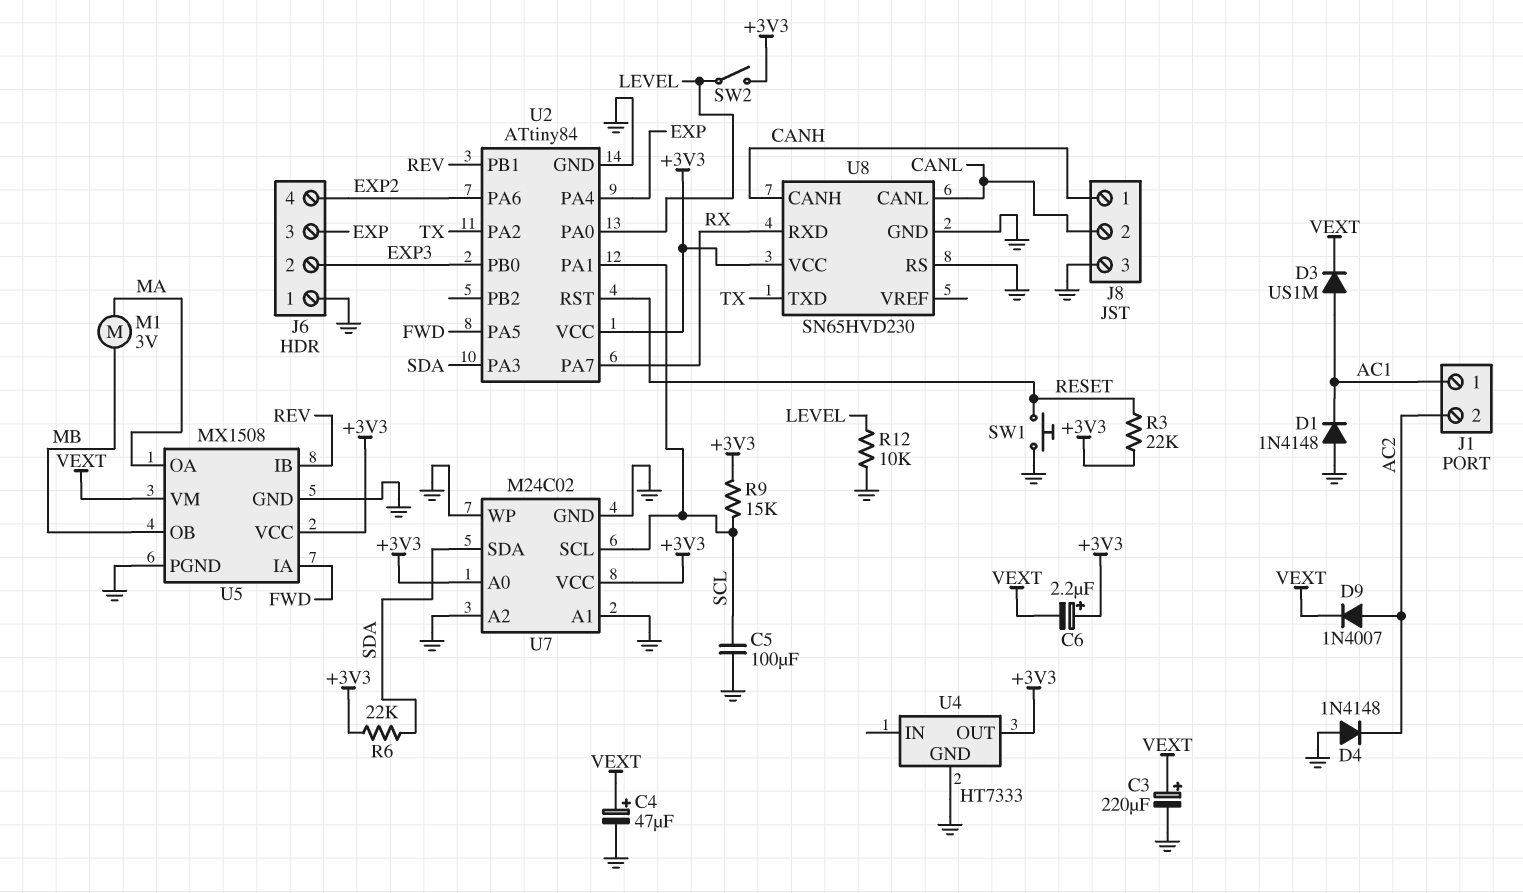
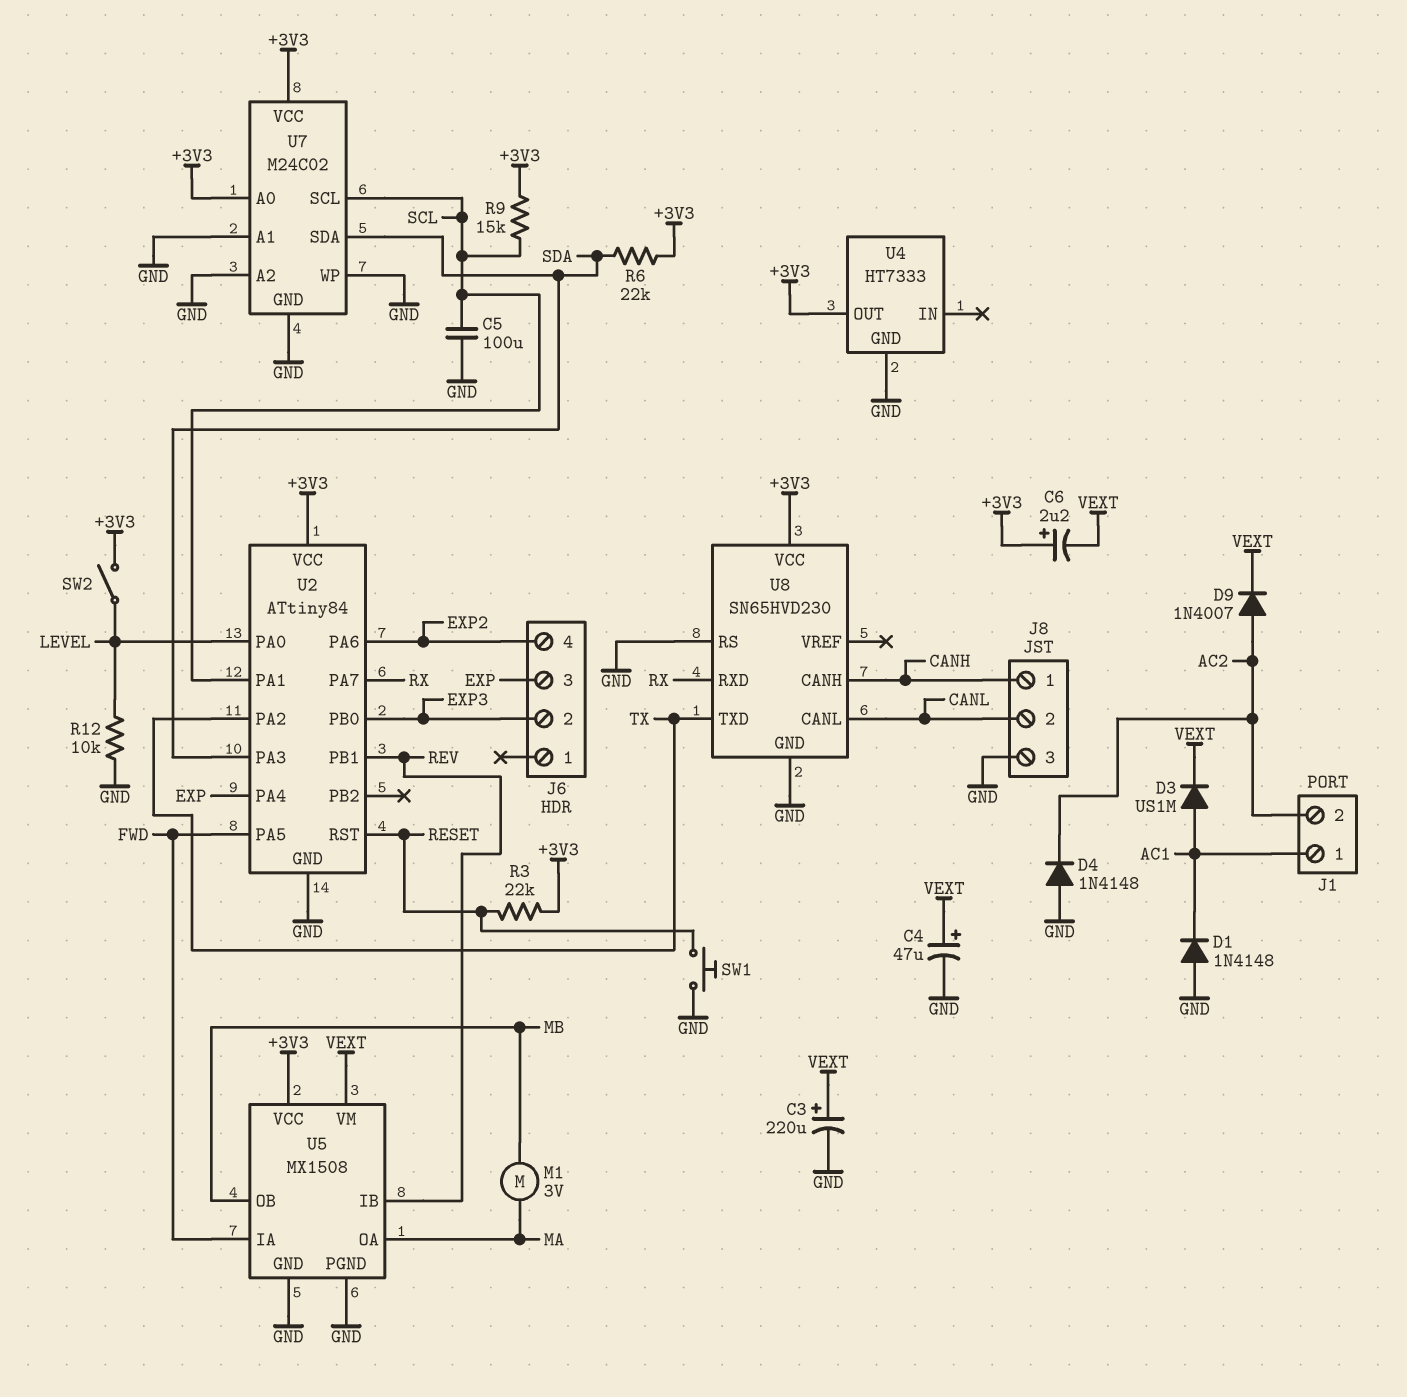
J6 pin 1: GND -> none

